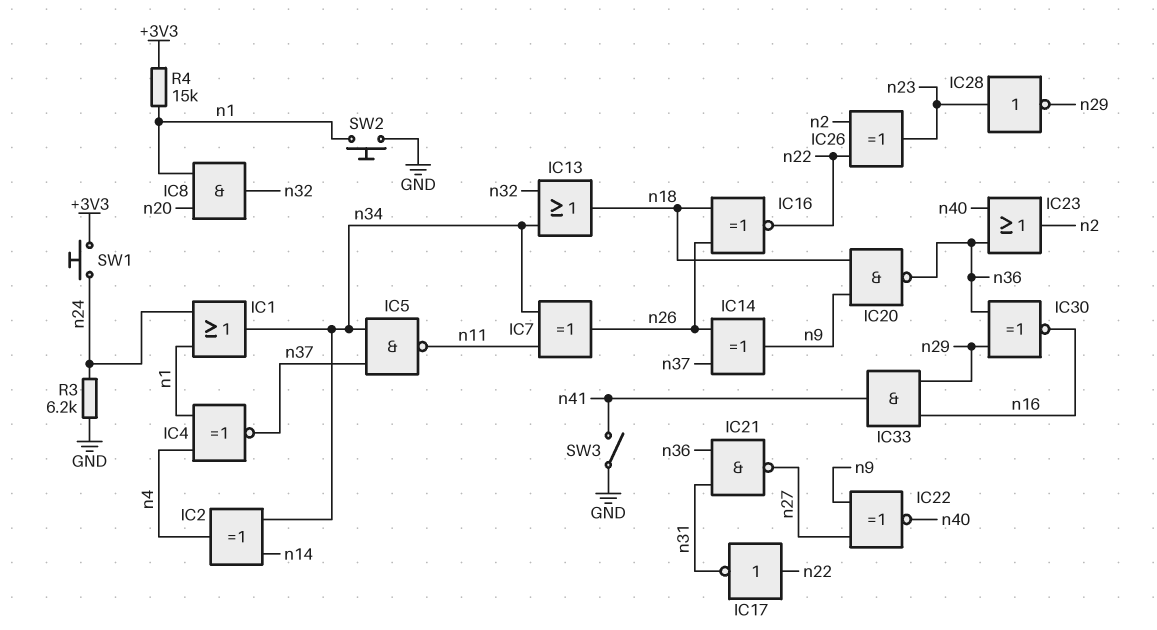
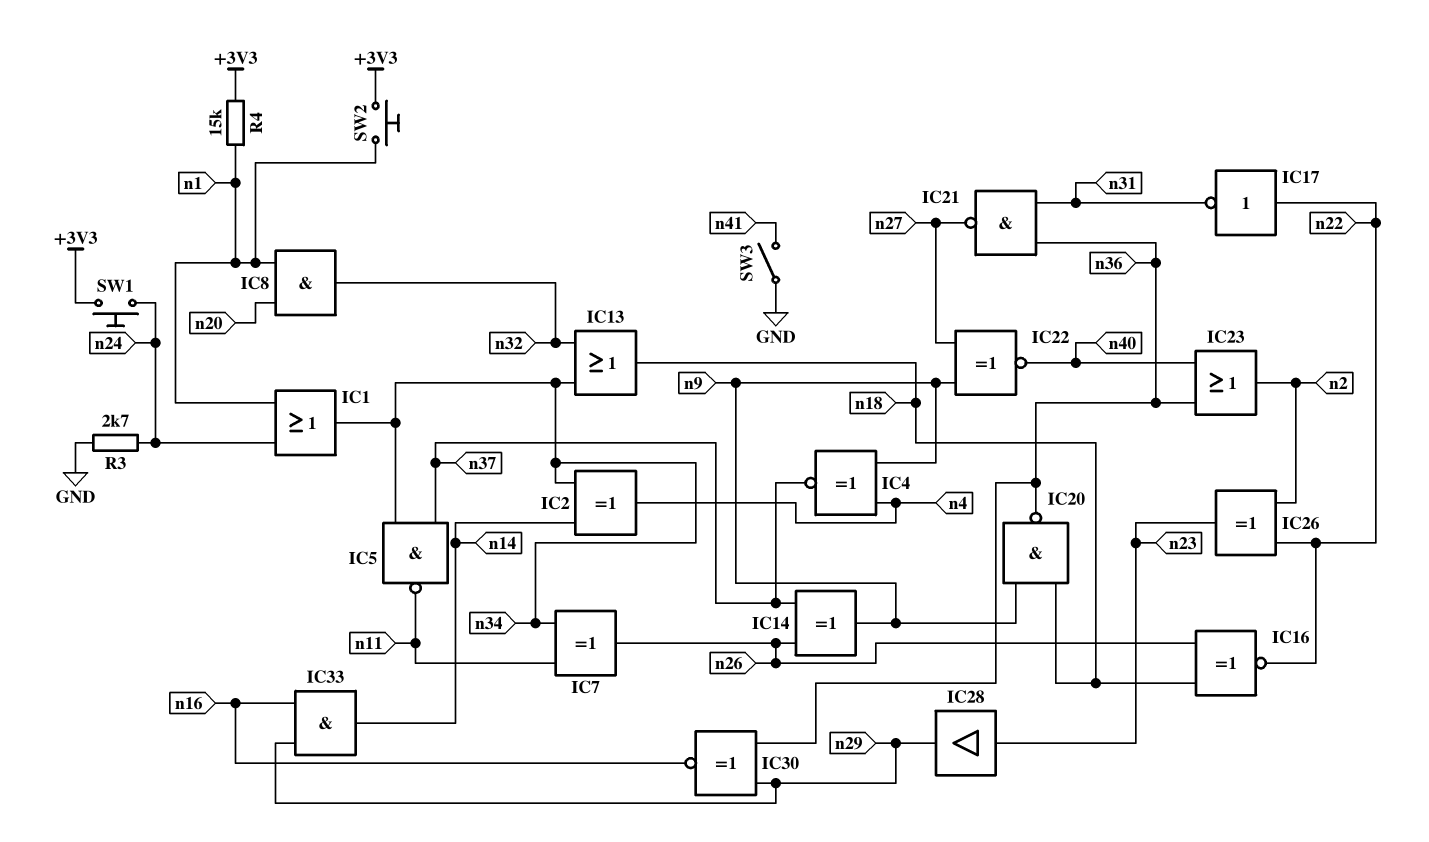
IC4: XNOR (in n1, in n4, out n37) -> XNOR (in n4, in n9, out n37)
IC28: NOT (in n23, out n29) -> buffer (in n23, out n29)
IC33: AND (in n16, in n29, out n41) -> AND (in n16, in n29, out n14)
R3: 6.2k (GND, n24) -> 2.7k (GND, n24)
SW2: button (GND, n1) -> button (+3V3, n1)

